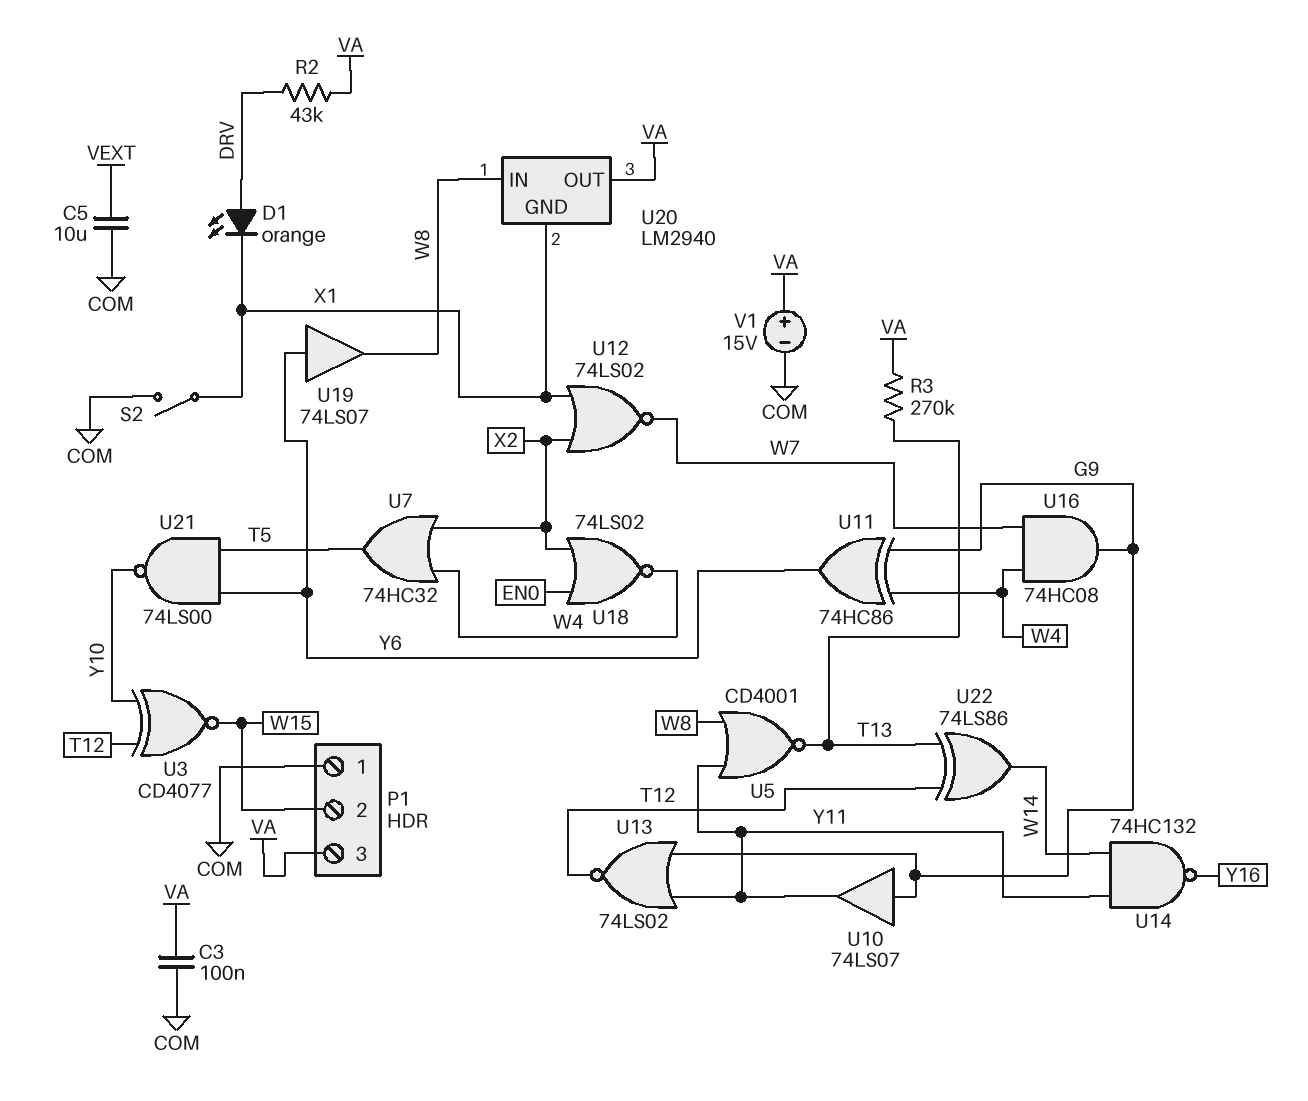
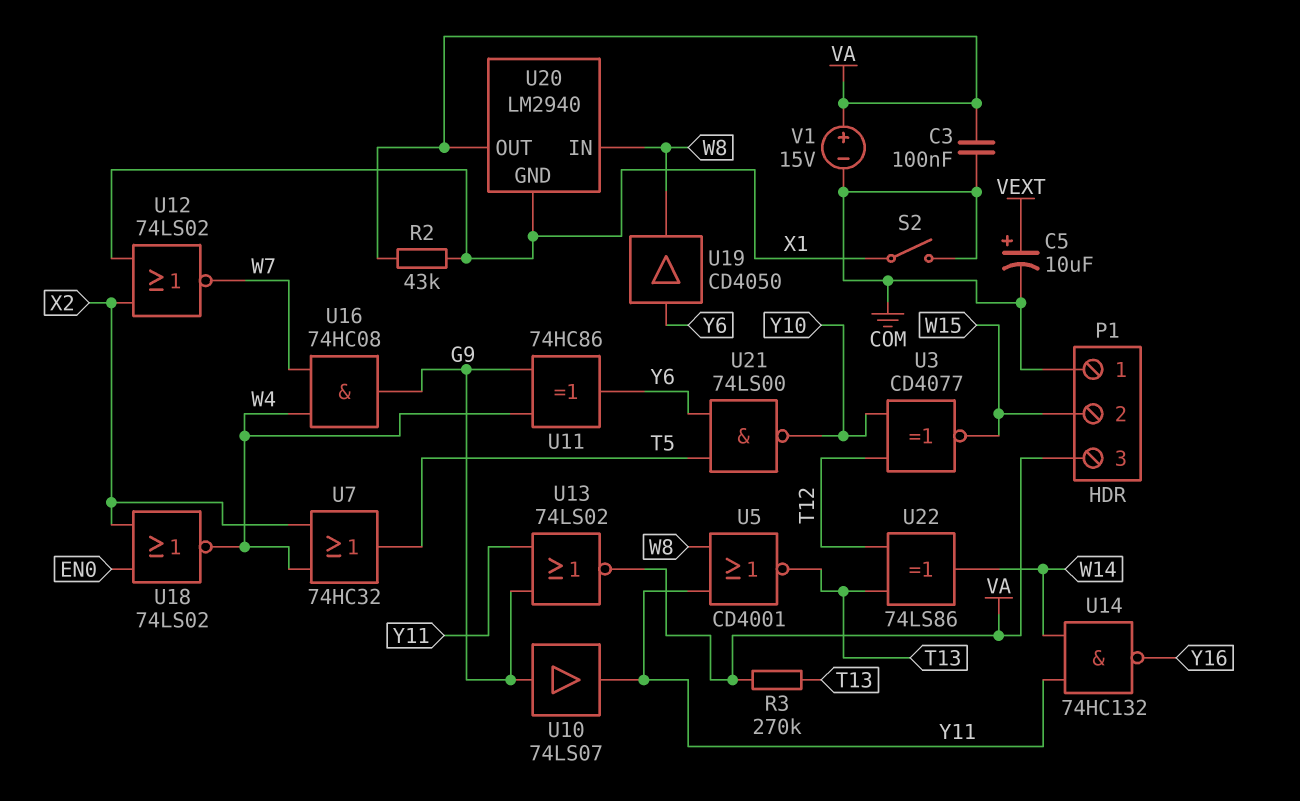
C5: 10uF (COM, VEXT) -> 10uF (plus VEXT, minus COM)
D1: LED orange (A DRV, K X1) -> none
R2: 43k (DRV, VA) -> 43k (VA, X1)
U13: NOR 74LS02 (in G9, in Y11, out T12) -> NOR 74LS02 (in G9, in Y11, out VA)
U19: buffer 74LS07 (in Y6, out W8) -> buffer CD4050 (in Y6, out W8)

